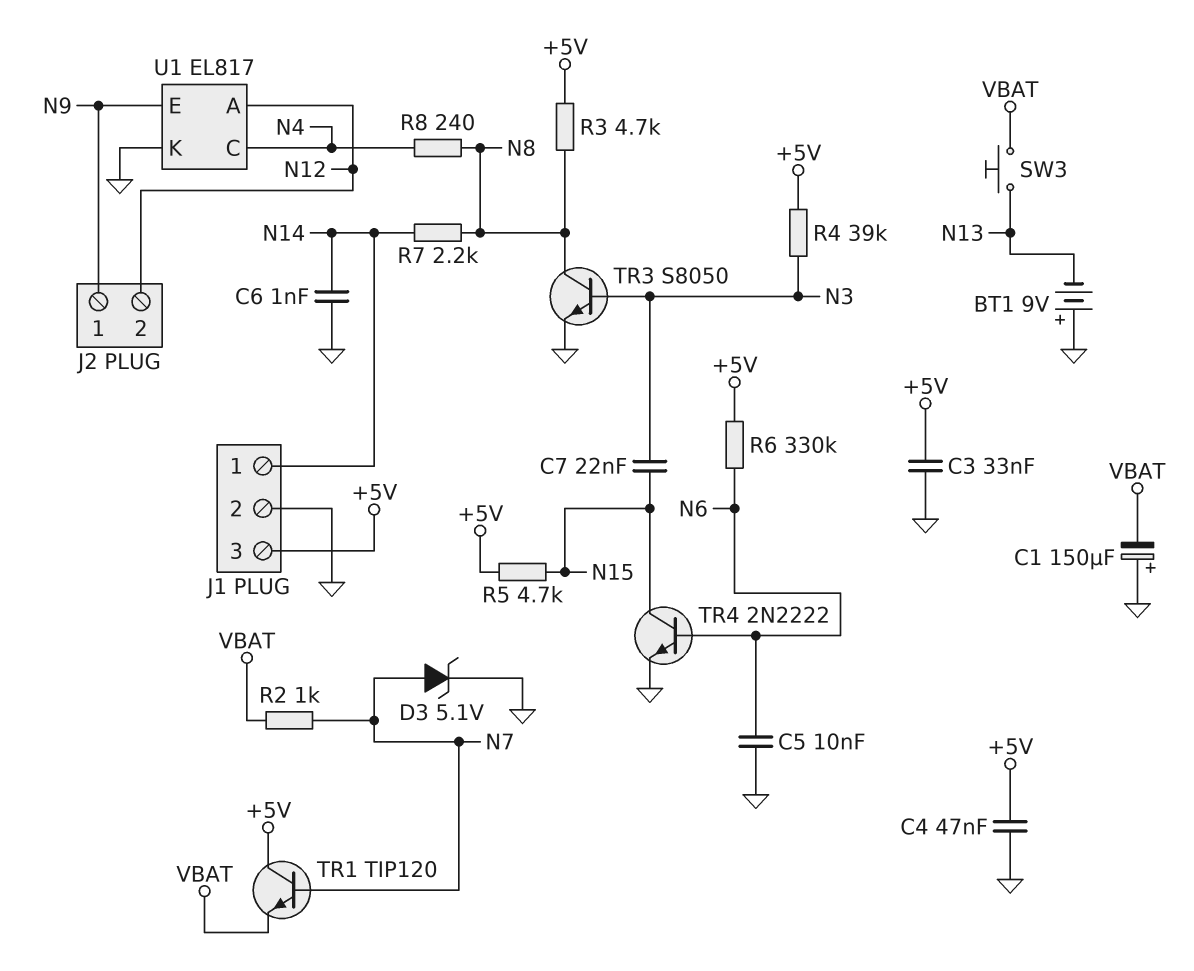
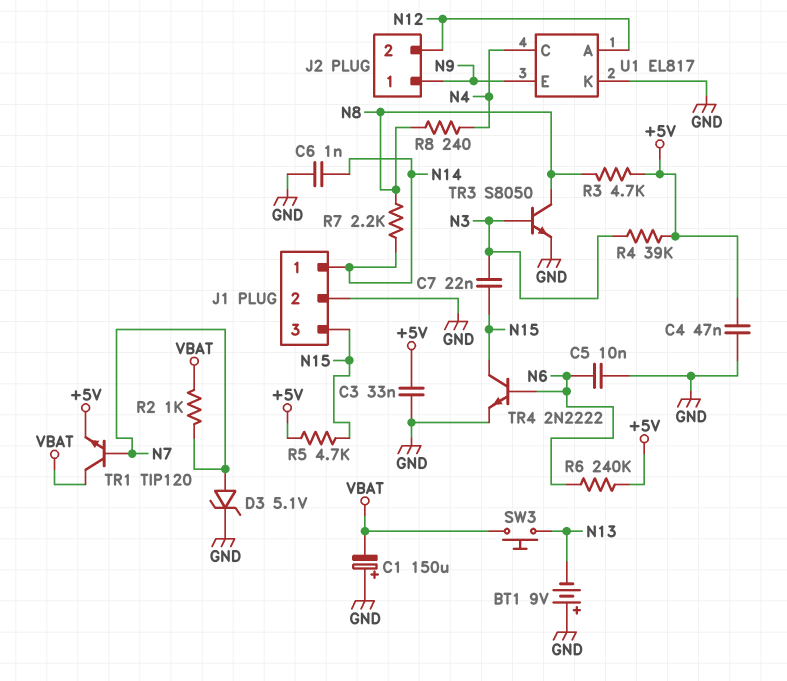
J1 pin 3: +5V -> N15
R6: 330k (+5V, N6) -> 240k (+5V, N6)
TR1: NPN TIP120 (B N7, C +5V, E VBAT) -> NPN TIP120 (B N7, C VBAT, E +5V)

